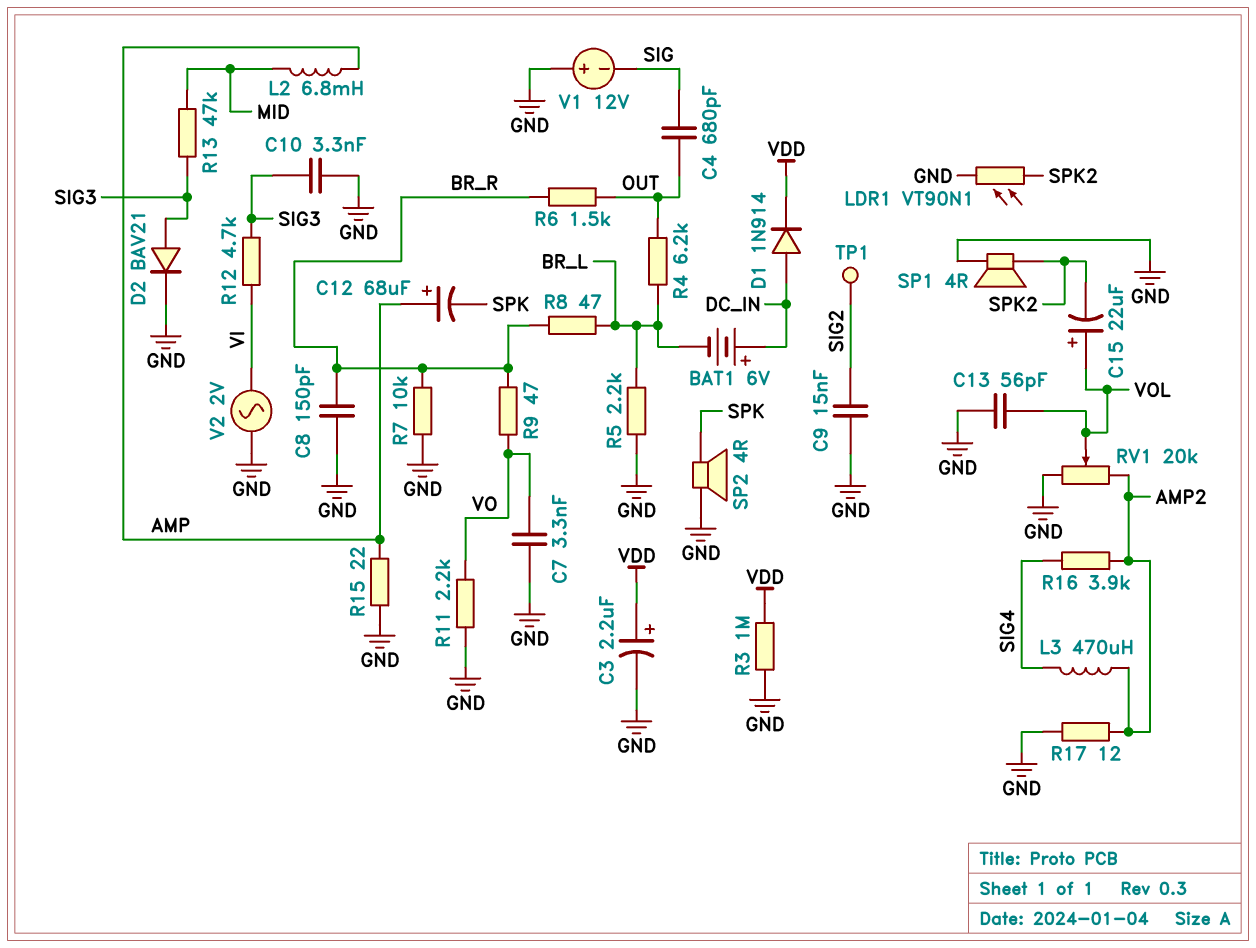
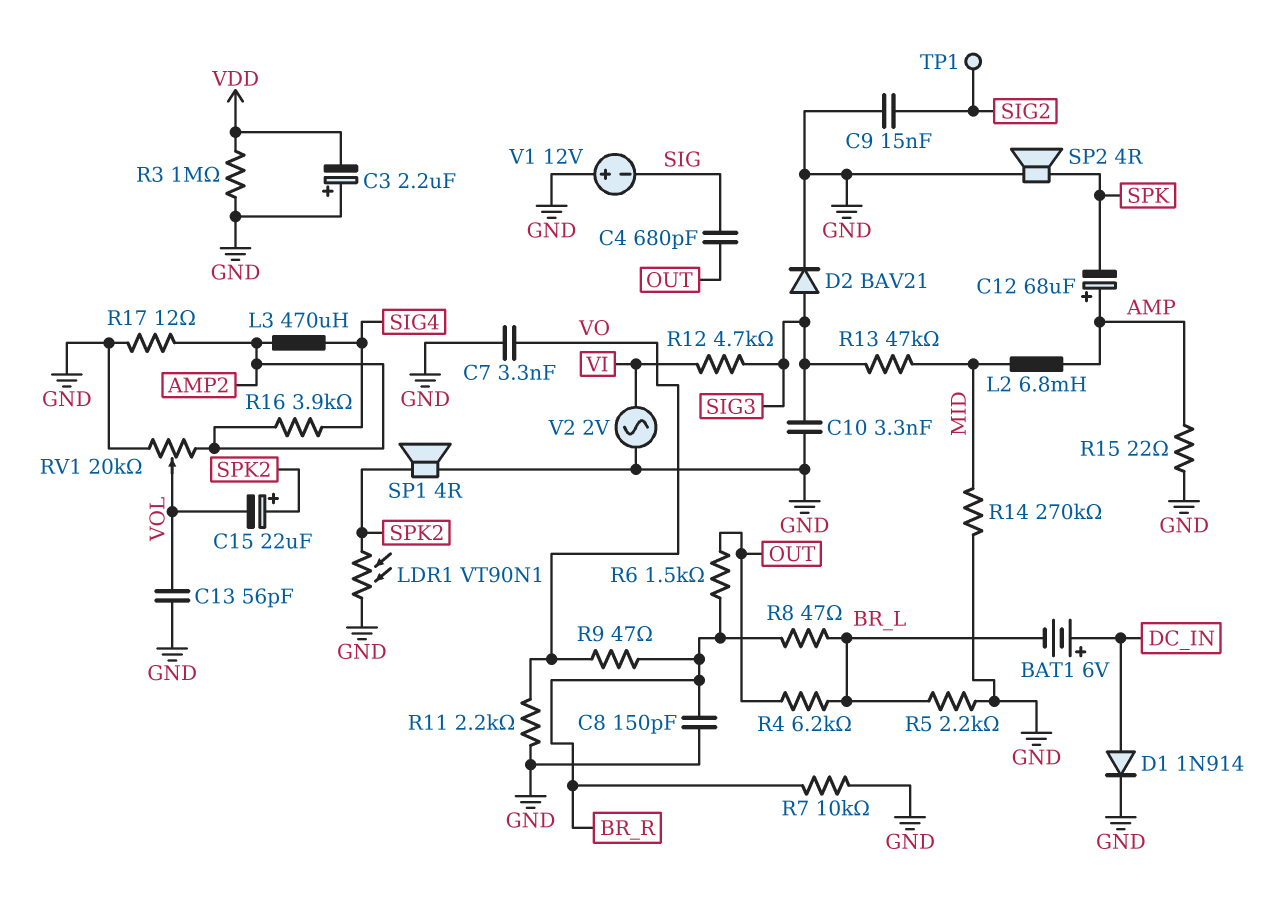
C3: 2.2uF (plus VDD, minus GND) -> 2.2uF (plus GND, minus VDD)
C15: 22uF (plus VOL, minus SPK2) -> 22uF (plus SPK2, minus VOL)
D1: diode 1N914 (A DC_IN, K VDD) -> diode 1N914 (A DC_IN, K GND)
R14: none -> 270k (GND, MID)

